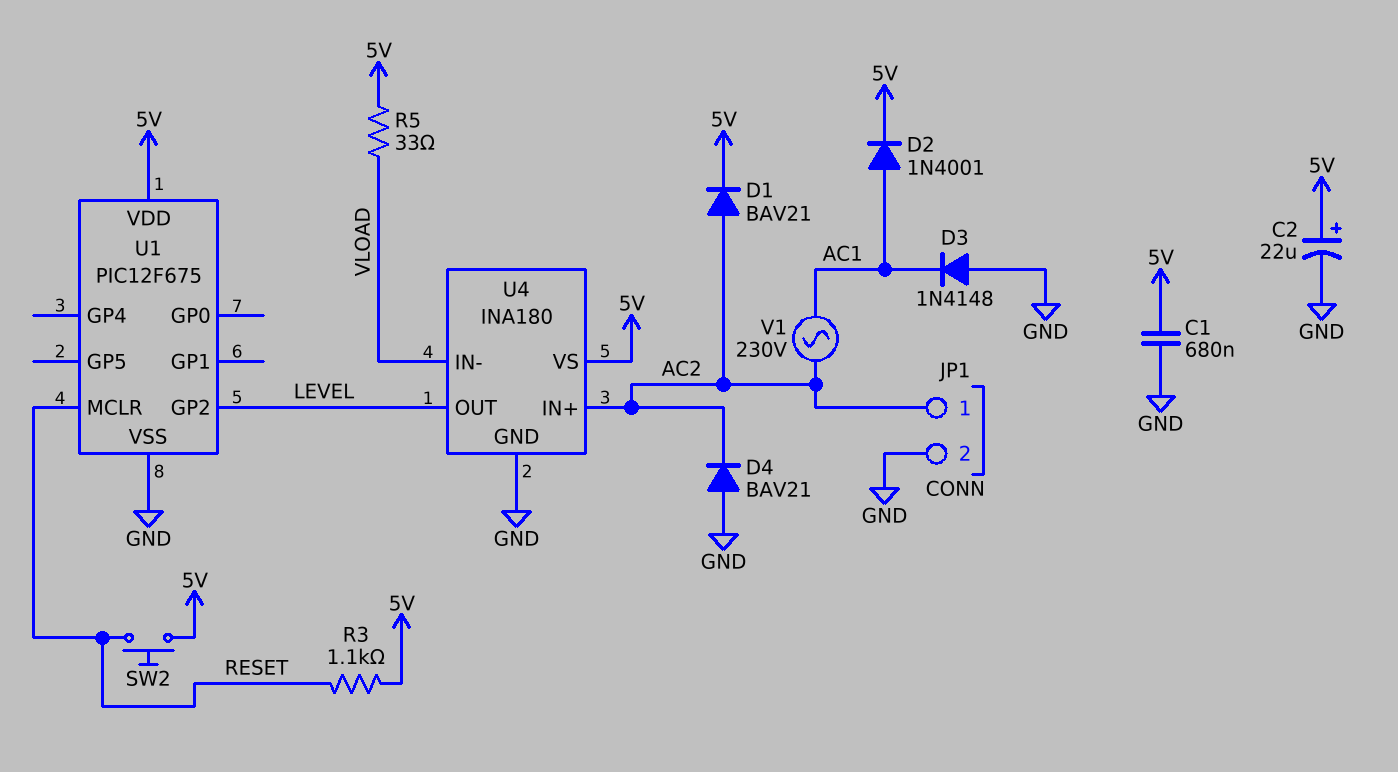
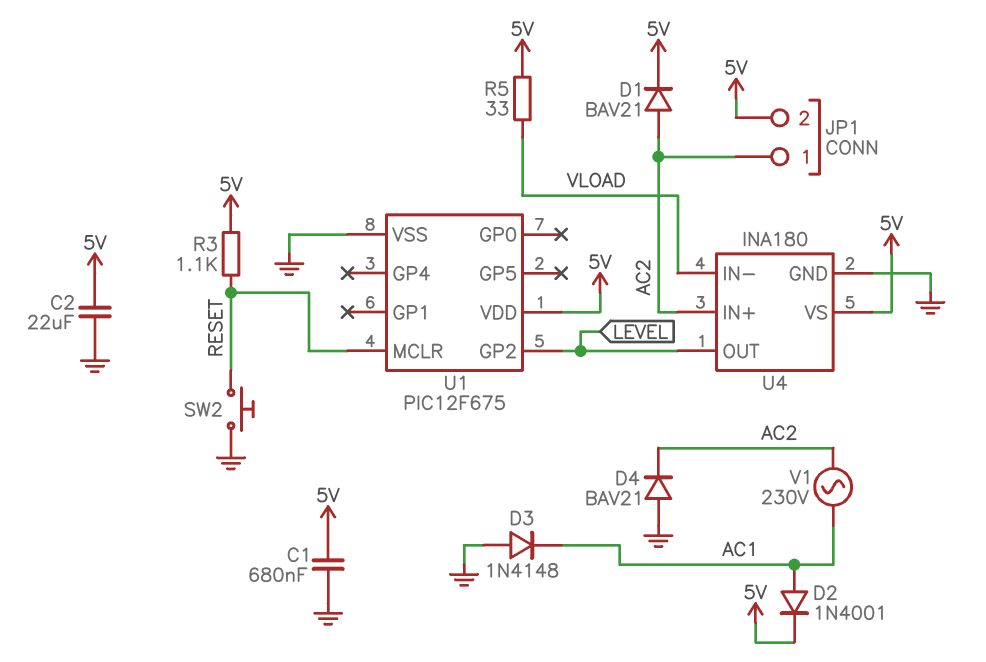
C2: 22uF (plus 5V, minus GND) -> 22uF (5V, GND)
JP1 pin 2: GND -> 5V
SW2: button (5V, RESET) -> button (GND, RESET)

